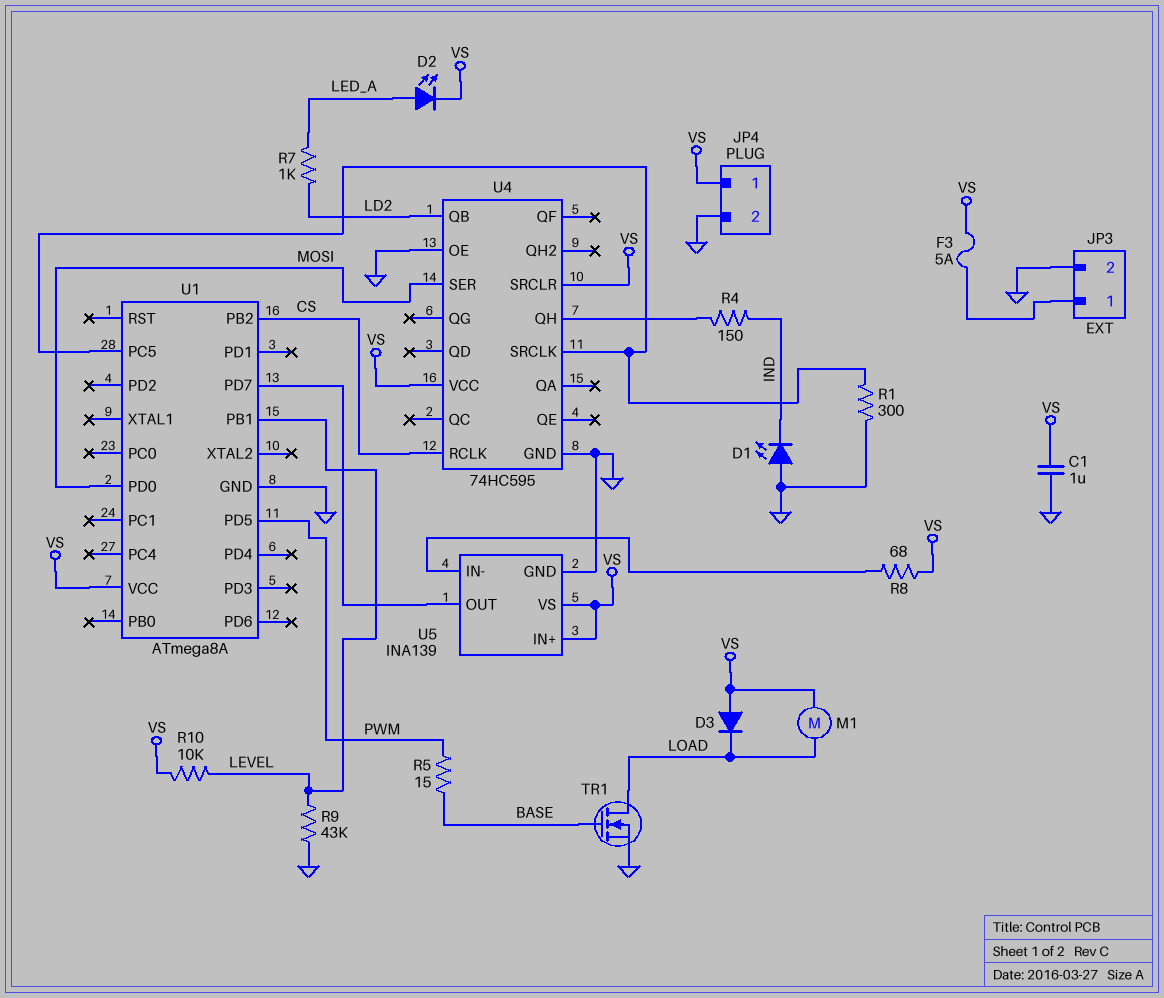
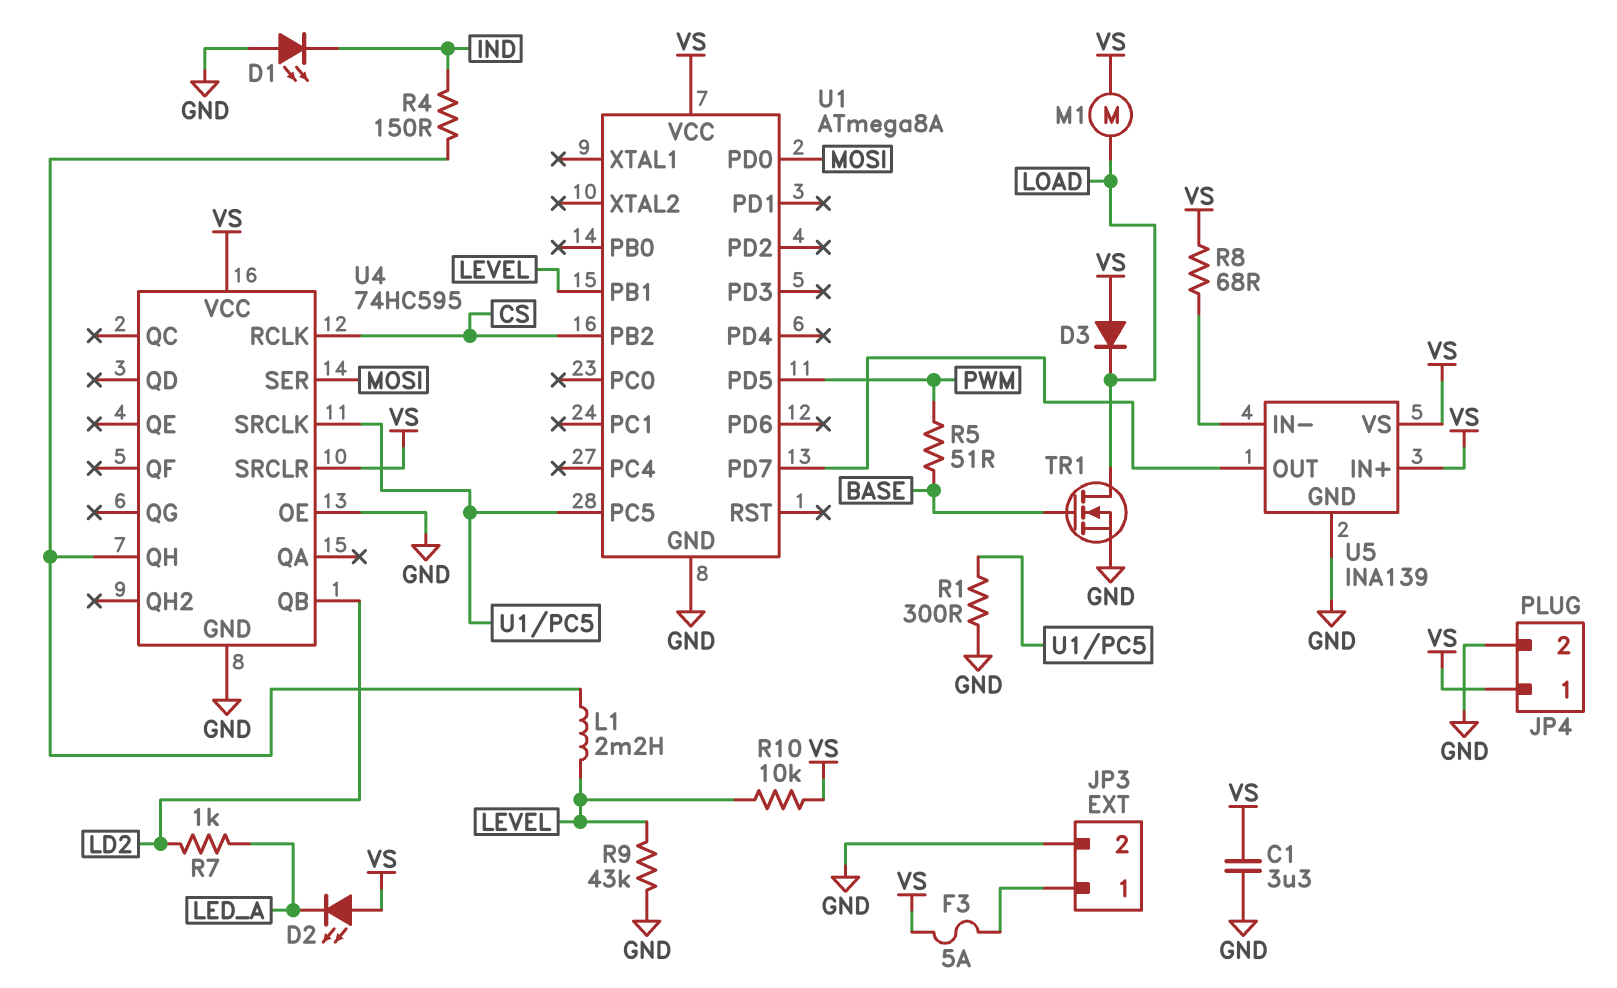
C1: 1uF (GND, VS) -> 3.3uF (GND, VS)
D2: LED (A LED_A, K VS) -> LED (A VS, K LED_A)
L1: none -> 2.2mH (LEVEL, U4/QH)
R5: 15 (BASE, PWM) -> 51 (BASE, PWM)

